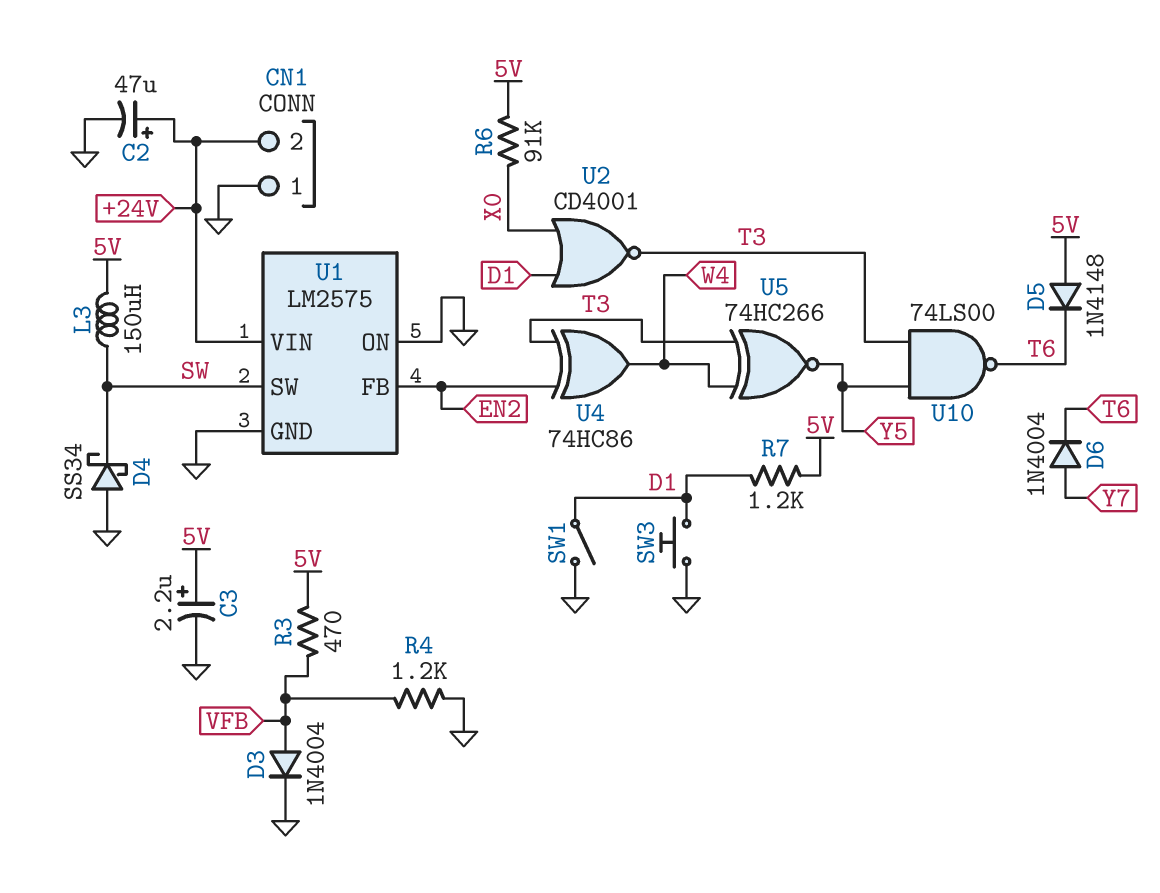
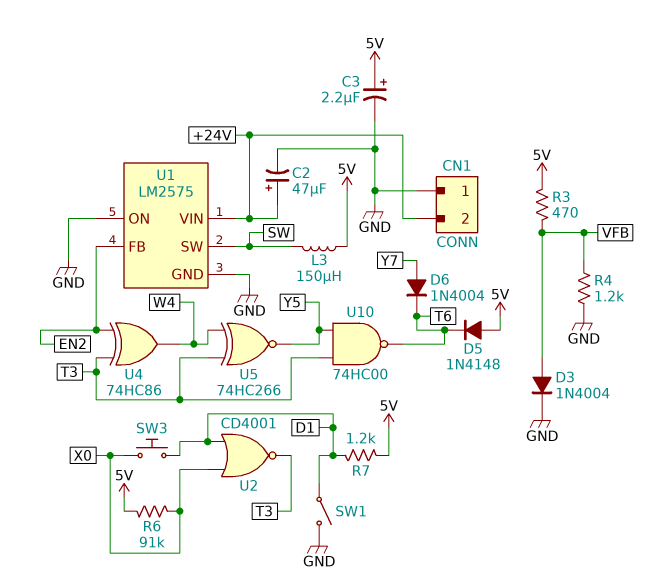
D4: schottky SS34 (A GND, K SW) -> none
SW3: button (D1, GND) -> button (D1, X0)
U10: NAND 74LS00 (in T3, in Y5, out T6) -> NAND 74HC00 (in T3, in Y5, out T6)

